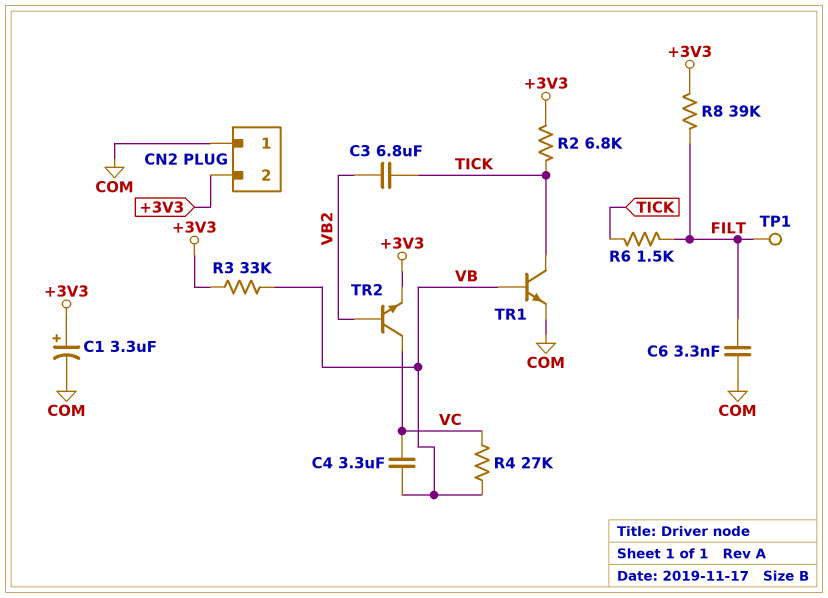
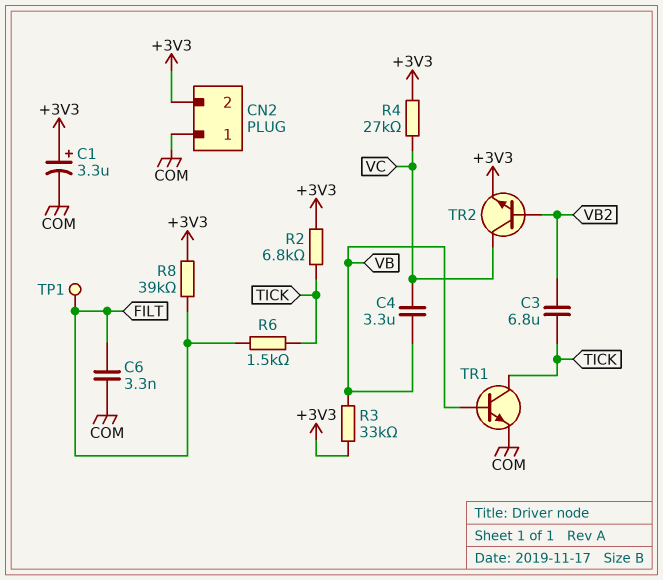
R4: 27k (VB, VC) -> 27k (+3V3, VC)

